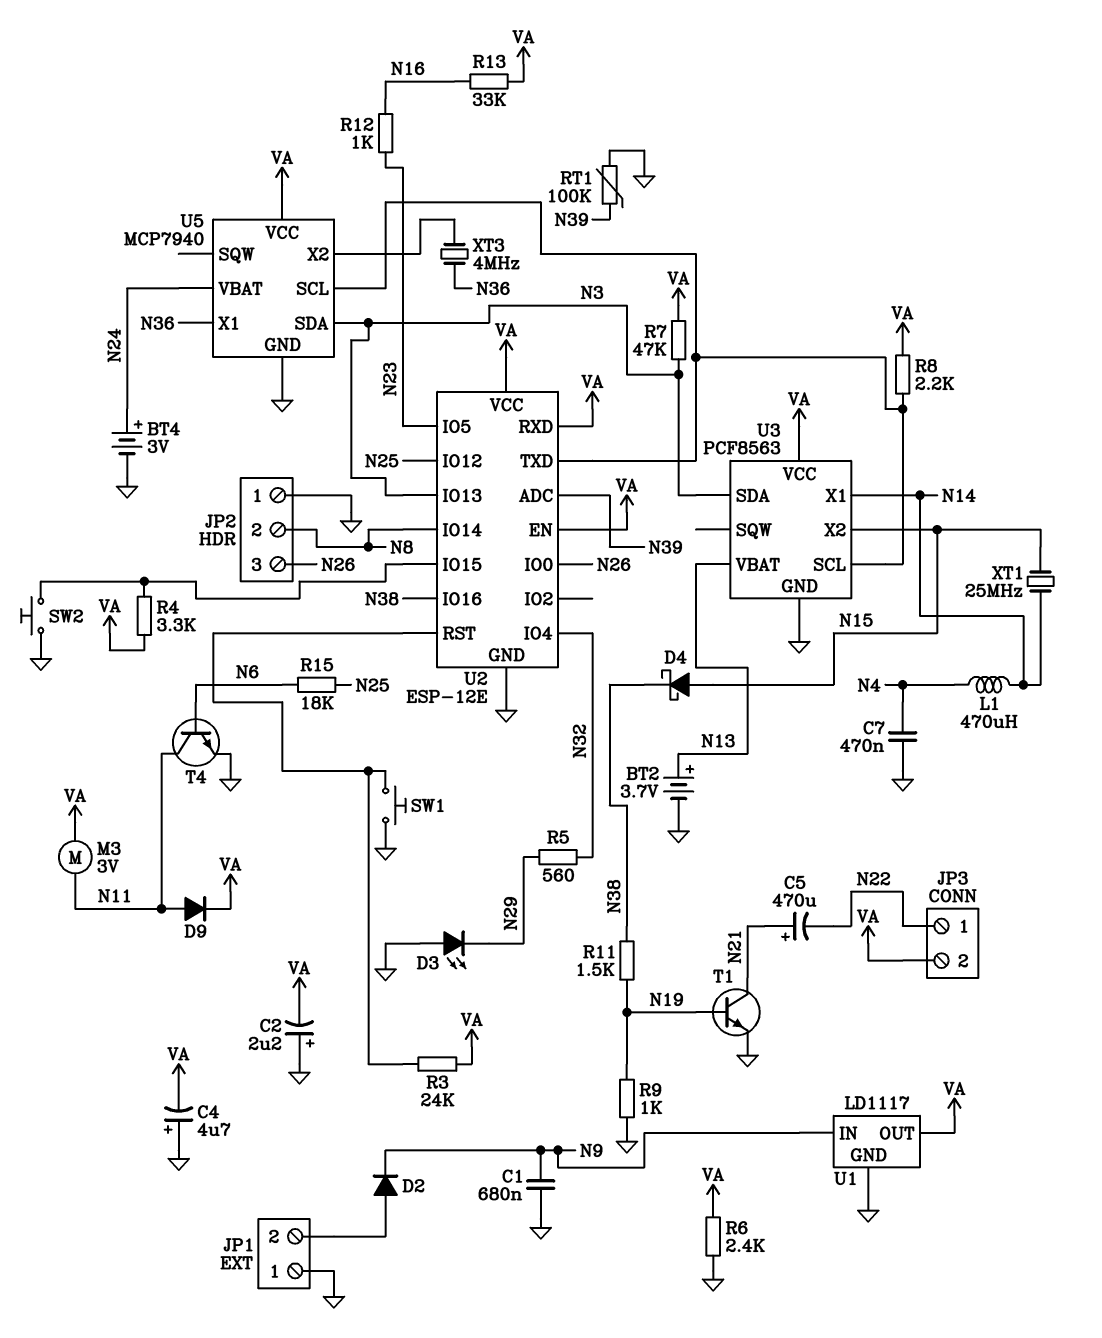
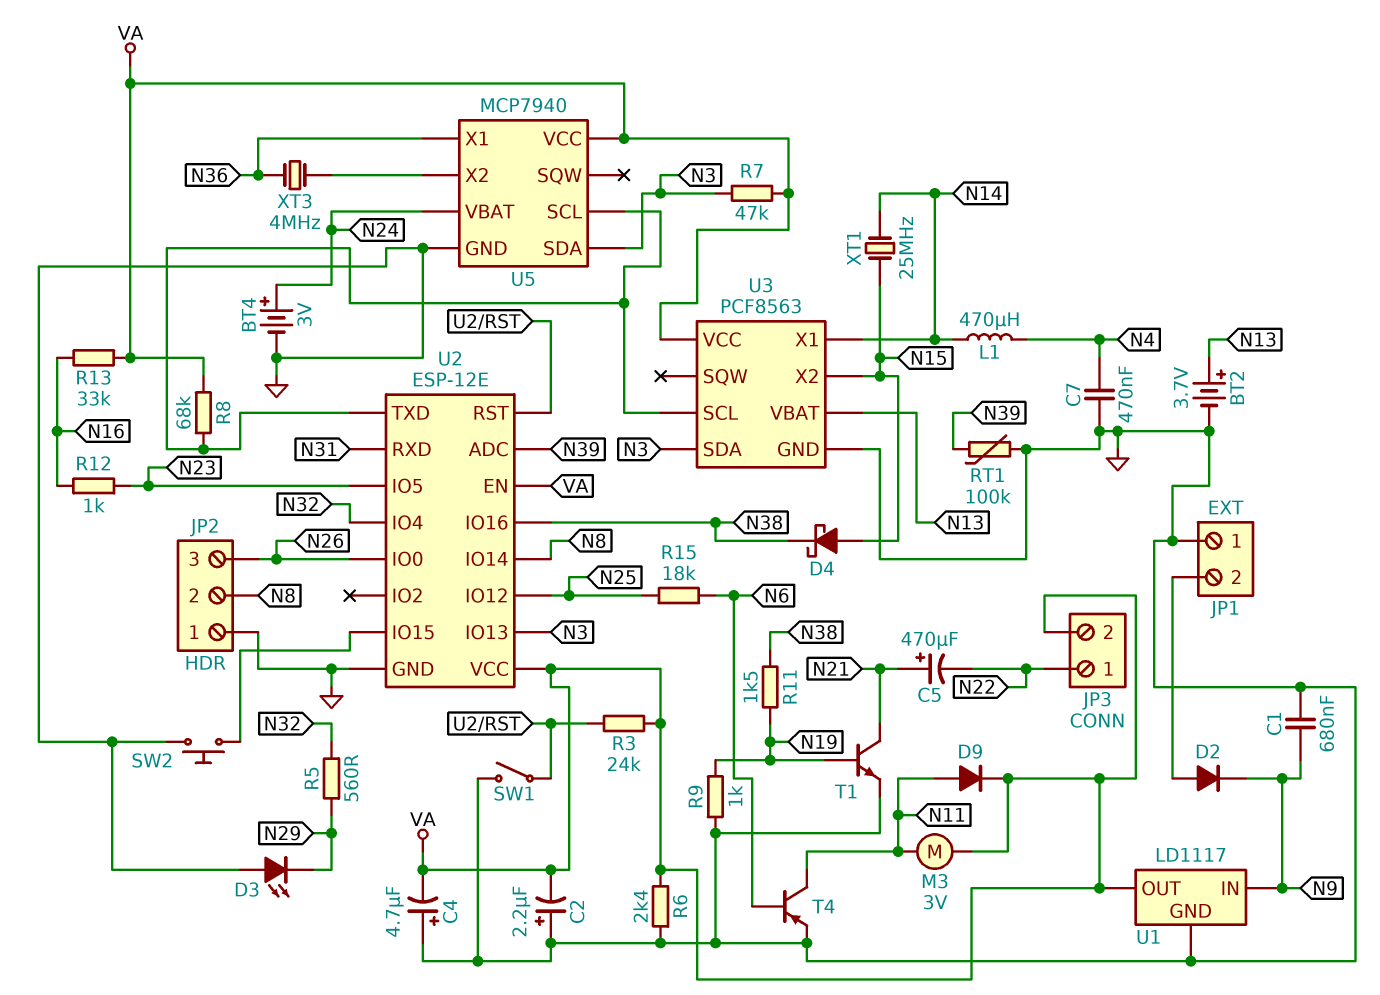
R4: 3.3k (U2/IO15, VA) -> none
R8: 2.2k (U2/TXD, VA) -> 68k (U2/TXD, VA)
SW1: button (GND, U2/RST) -> switch (GND, U2/RST)
T4: NPN (B N6, C N11, E GND) -> PNP (B N6, C N11, E GND)
U2 pin RXD: VA -> N31

